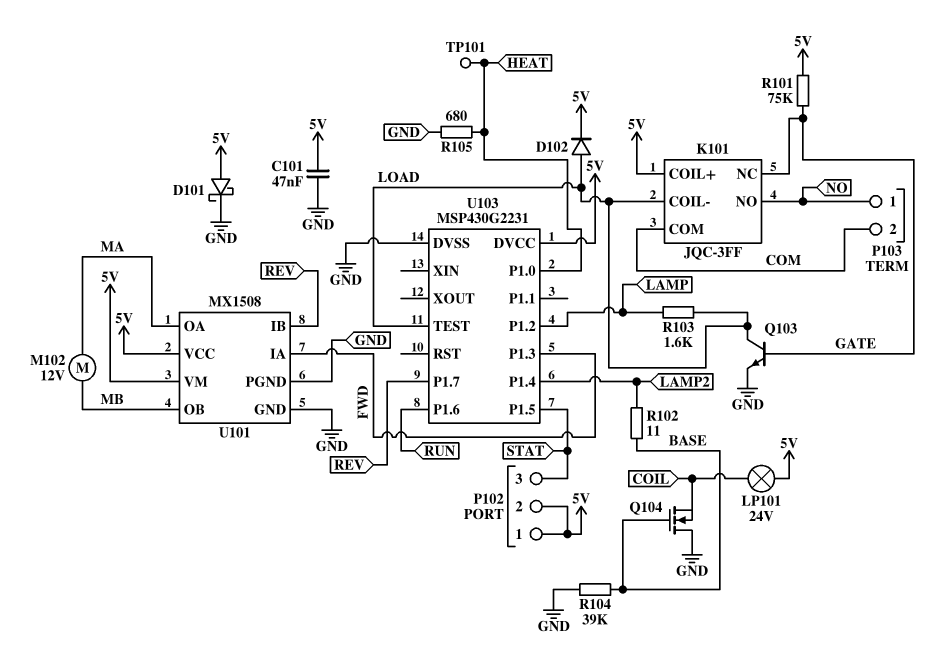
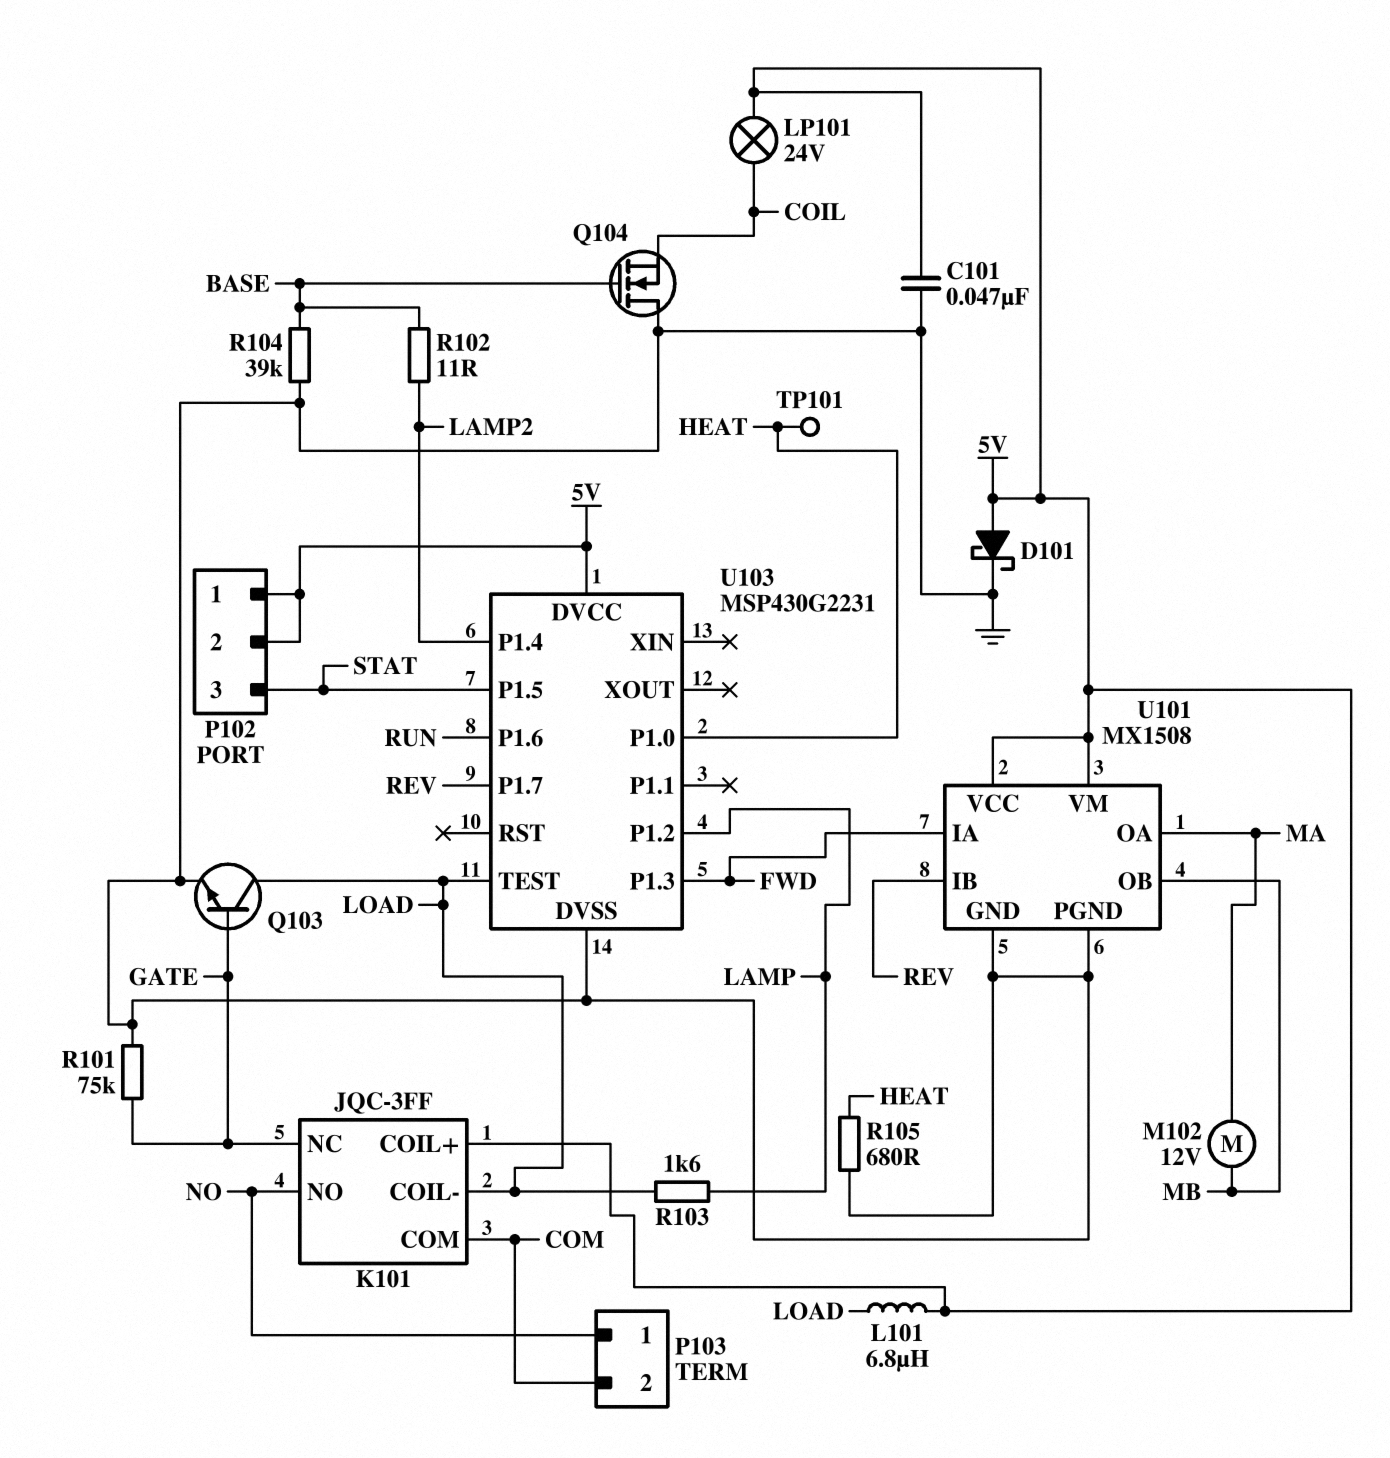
D102: diode (A LOAD, K 5V) -> none
L101: none -> 6.8uH (5V, LOAD)
R101: 75k (5V, GATE) -> 75k (GATE, GND)

